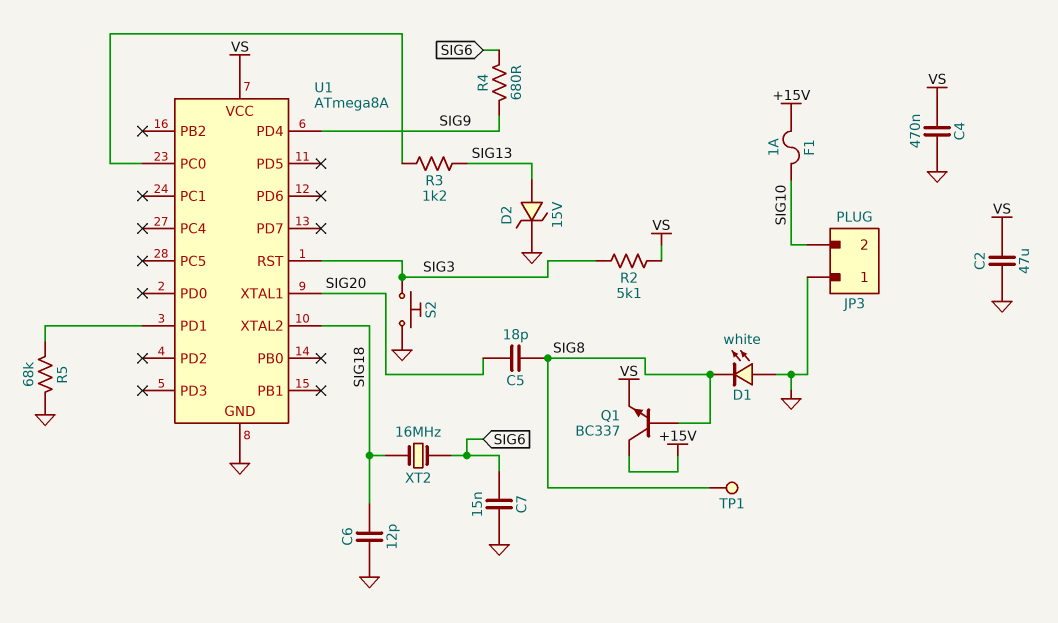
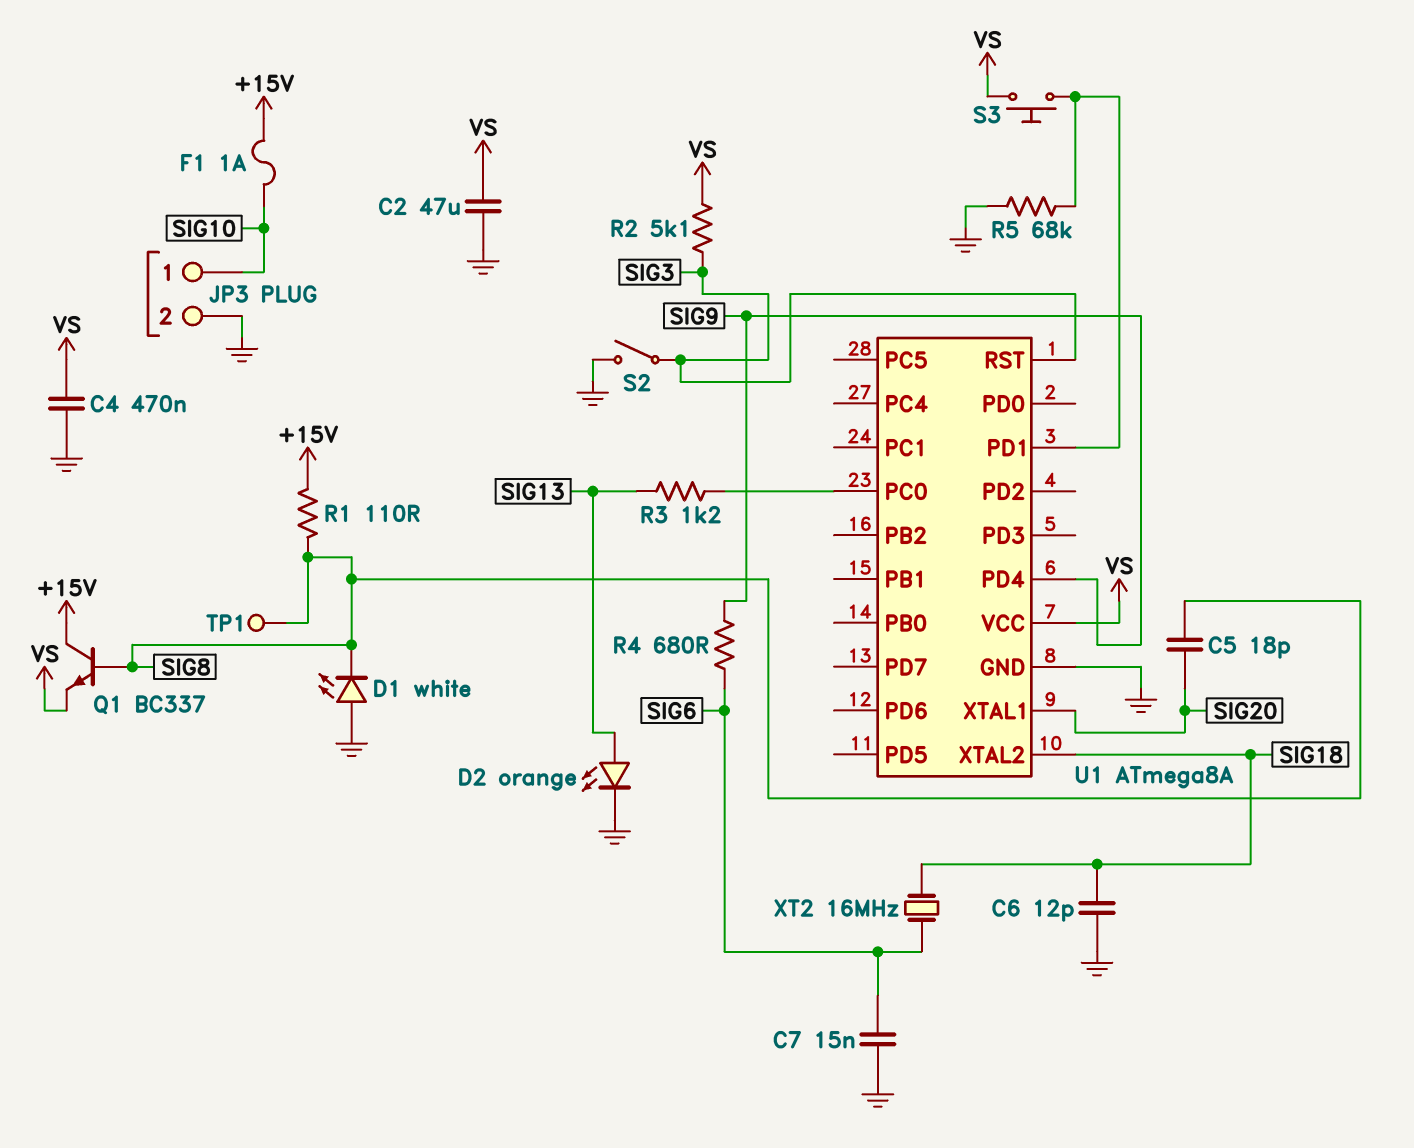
D2: zener 15V (A SIG13, K GND) -> LED orange (A SIG13, K GND)
JP3 pin 1: GND -> SIG10
JP3 pin 2: SIG10 -> GND
R1: none -> 110 (+15V, SIG8)
S2: button (GND, SIG3) -> switch (GND, SIG3)
S3: none -> button (U1/PD1, VS)

